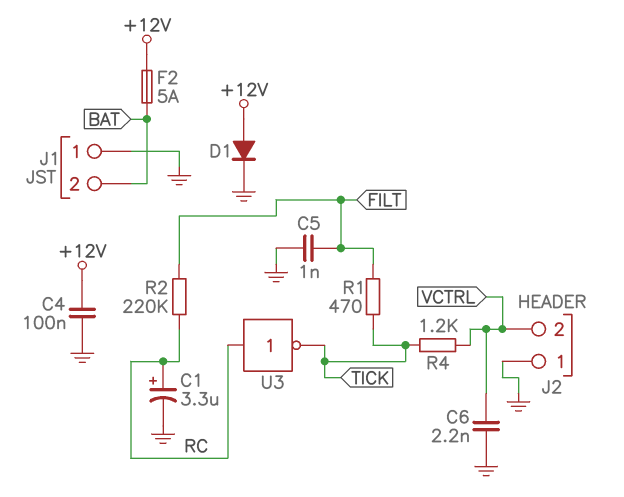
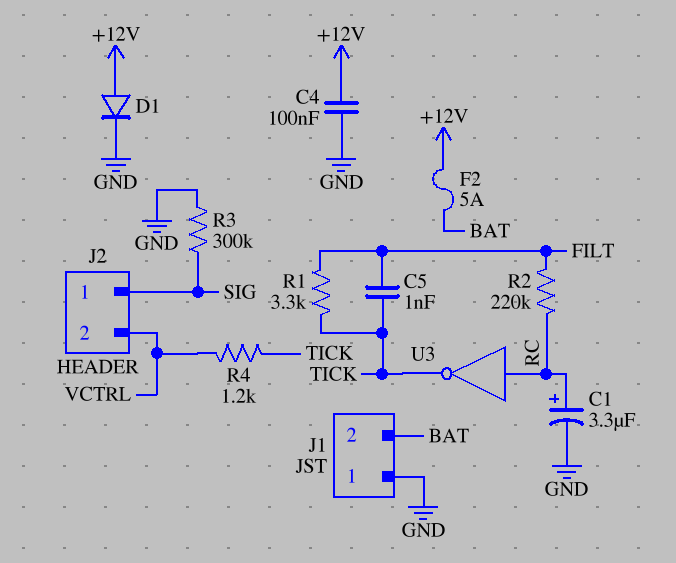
C5: 1nF (FILT, GND) -> 1nF (FILT, TICK)
C6: 2.2nF (GND, VCTRL) -> none
J2 pin 1: GND -> SIG
R1: 470 (FILT, TICK) -> 3.3k (FILT, TICK)
R3: none -> 300k (GND, SIG)

